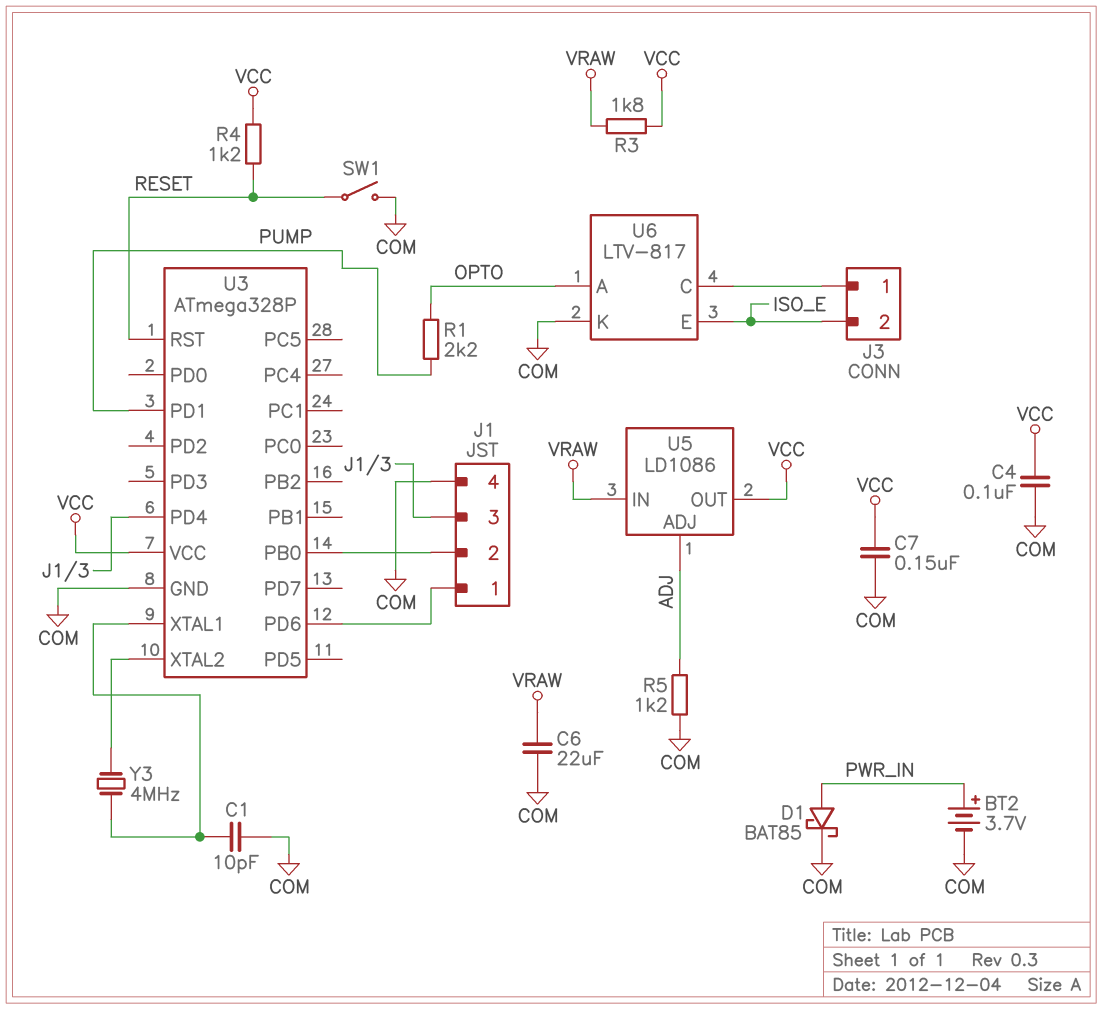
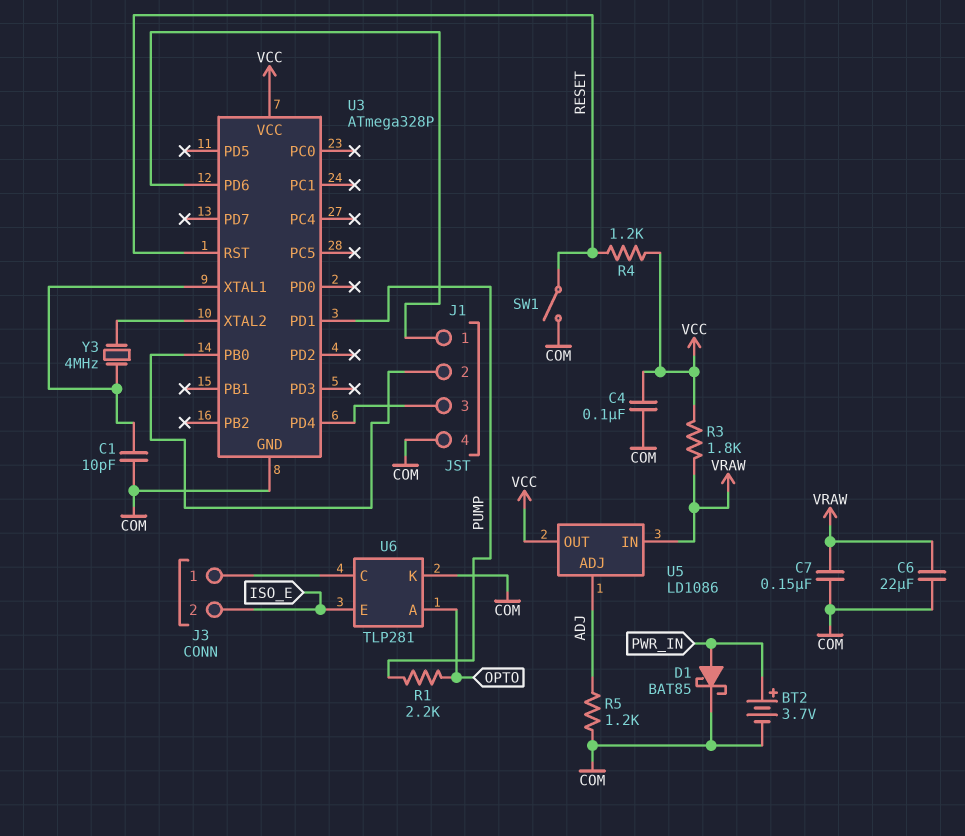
C7: 150nF (COM, VCC) -> 150nF (COM, VRAW)
U6: LTV-817 -> TLP281

